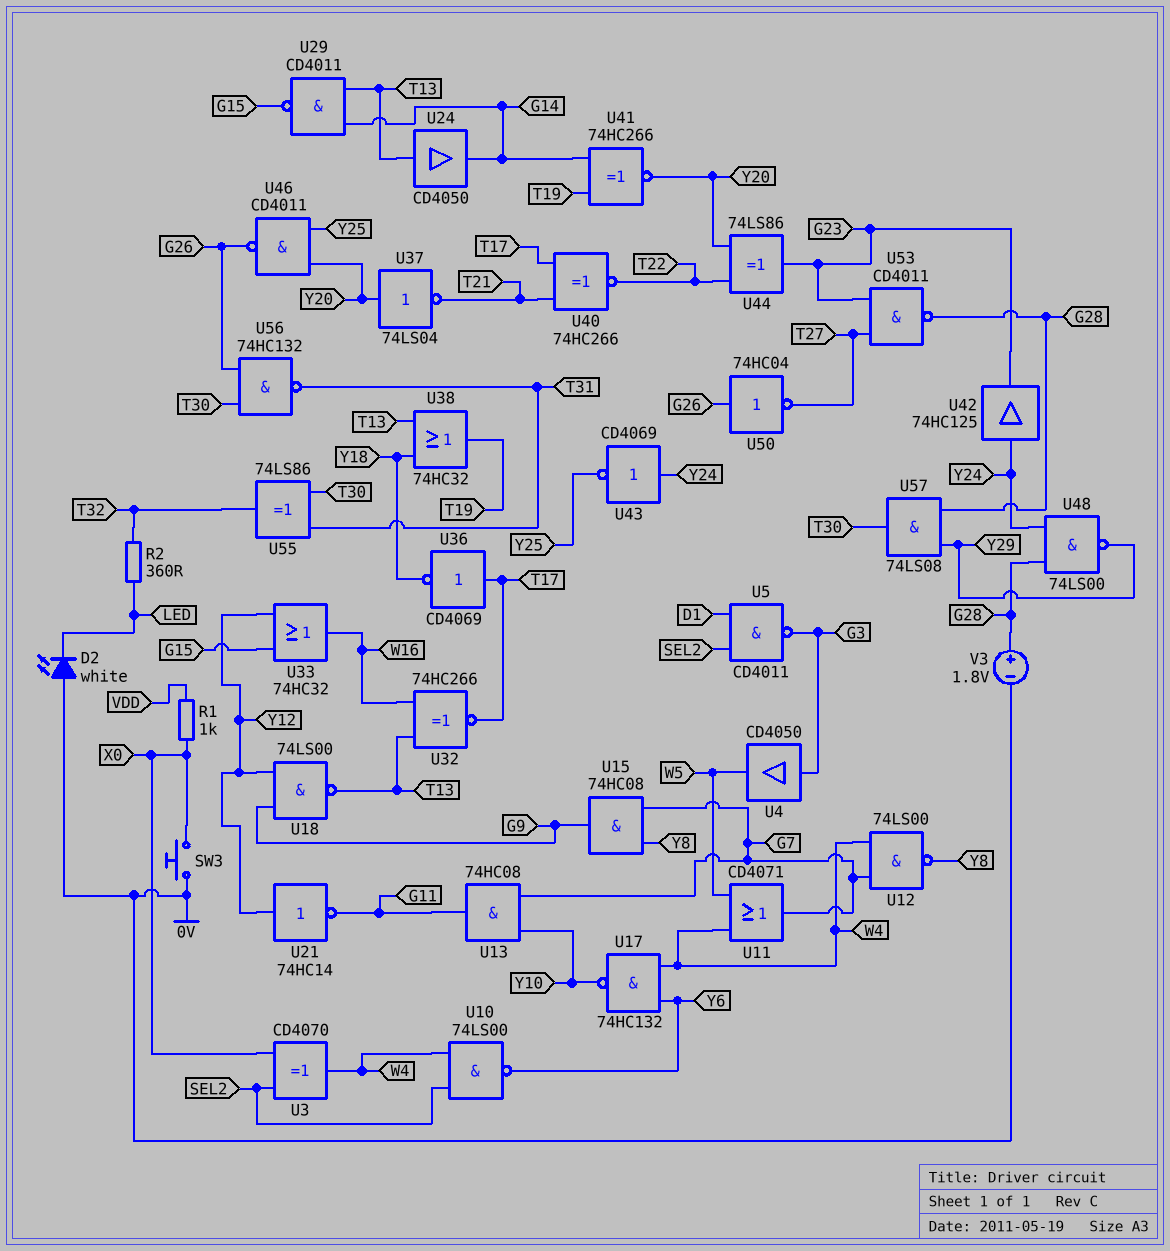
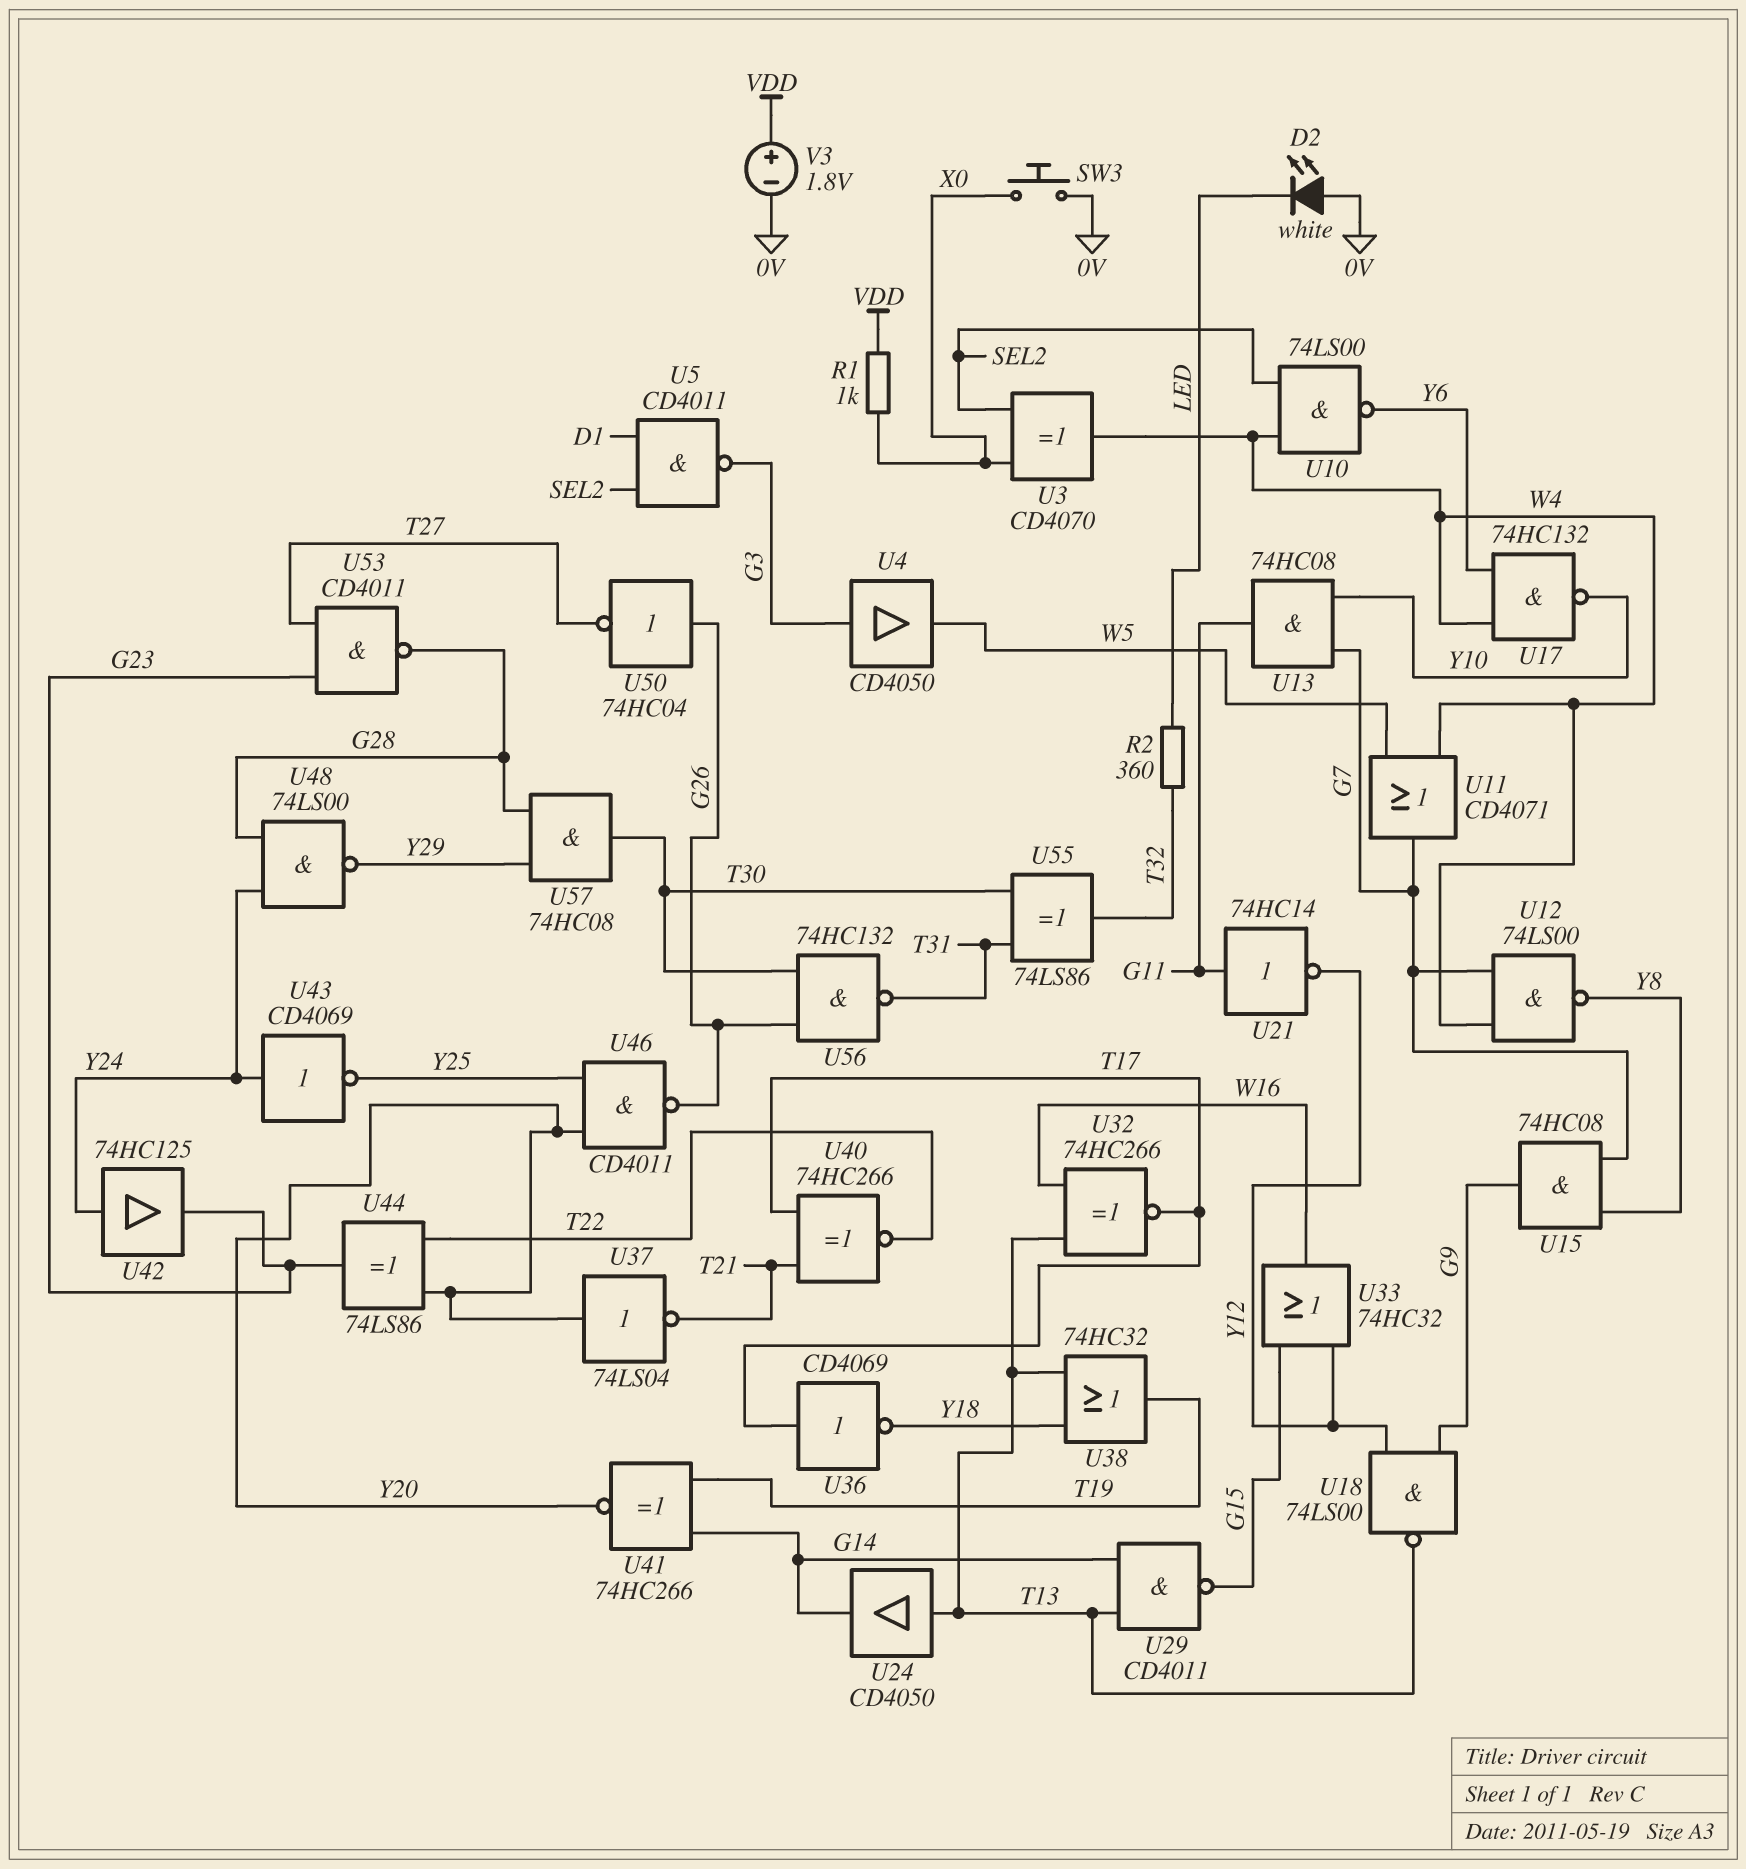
U21: NOT 74HC14 (in Y12, out G11) -> NOT 74HC14 (in G11, out Y12)
U57: AND 74LS08 (in G28, in Y29, out T30) -> AND 74HC08 (in G28, in Y29, out T30)
V3: 1.8V (plus G28, minus 0V) -> 1.8V (plus VDD, minus 0V)

